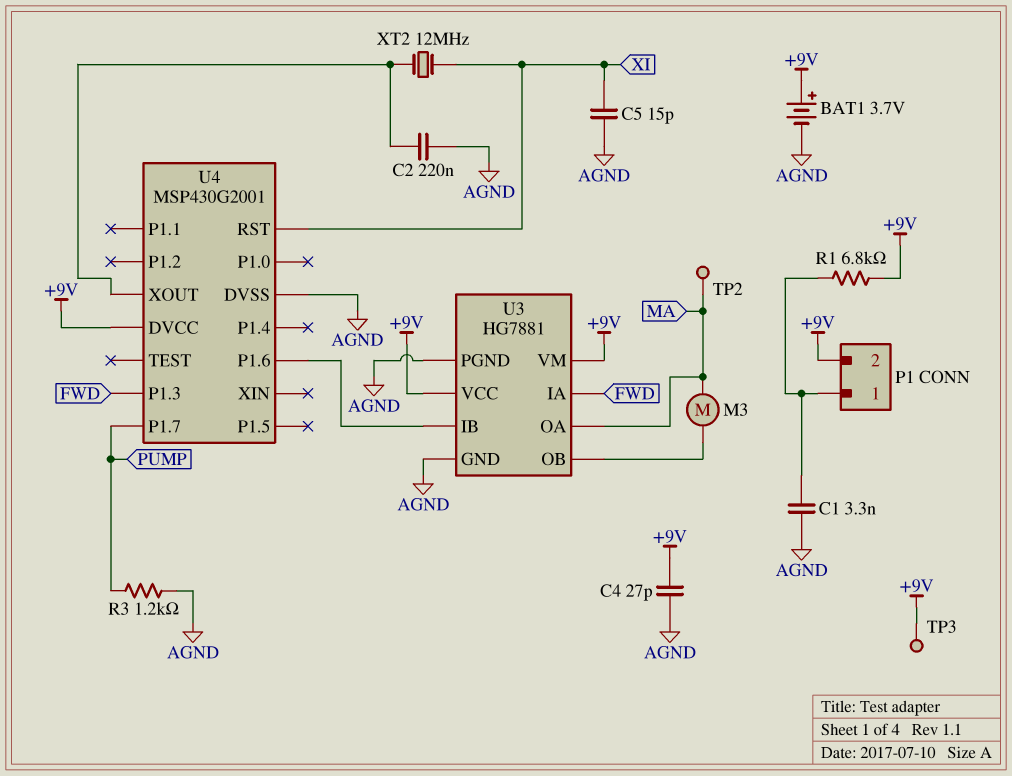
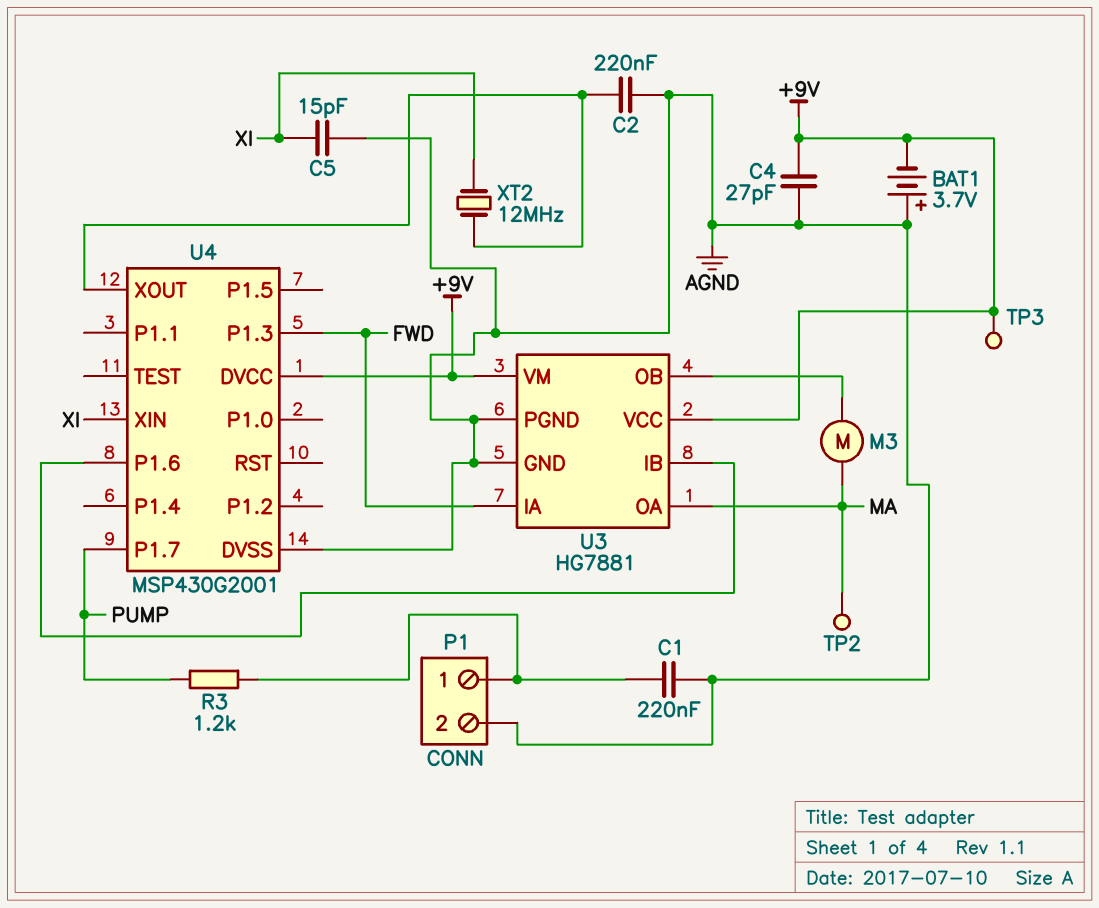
BAT1: 3.7V (plus +9V, minus AGND) -> 3.7V (plus AGND, minus +9V)
C1: 3.3nF (AGND, P1/1) -> 220nF (AGND, P1/1)
P1 pin 2: +9V -> AGND
R1: 6.8k (+9V, P1/1) -> none
R3: 1.2k (AGND, PUMP) -> 1.2k (P1/1, PUMP)
U4 pin RST: XI -> none
U4 pin XIN: none -> XI

